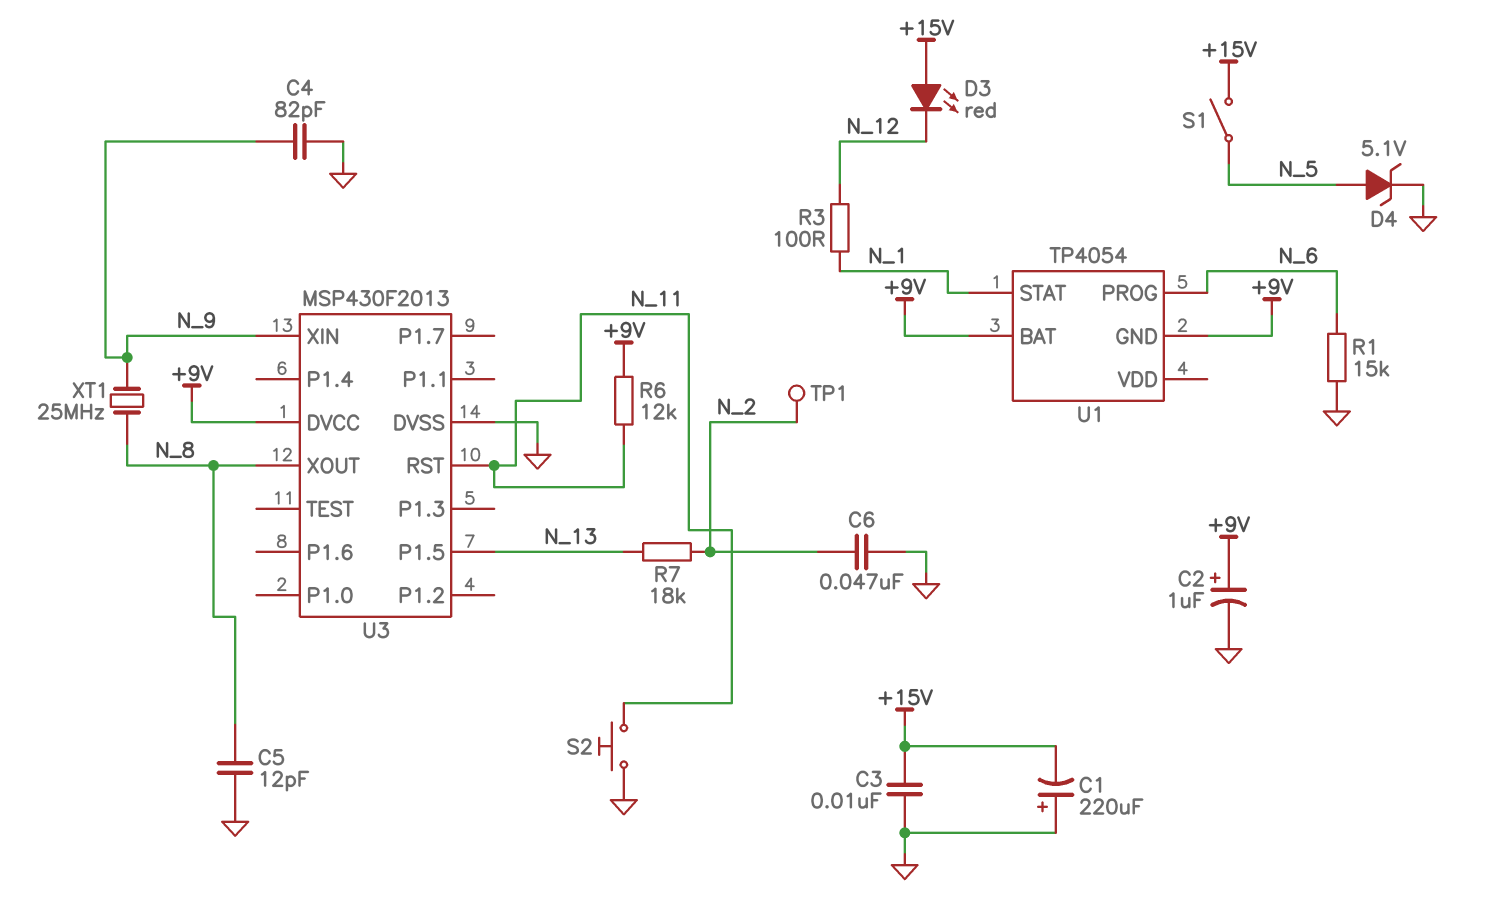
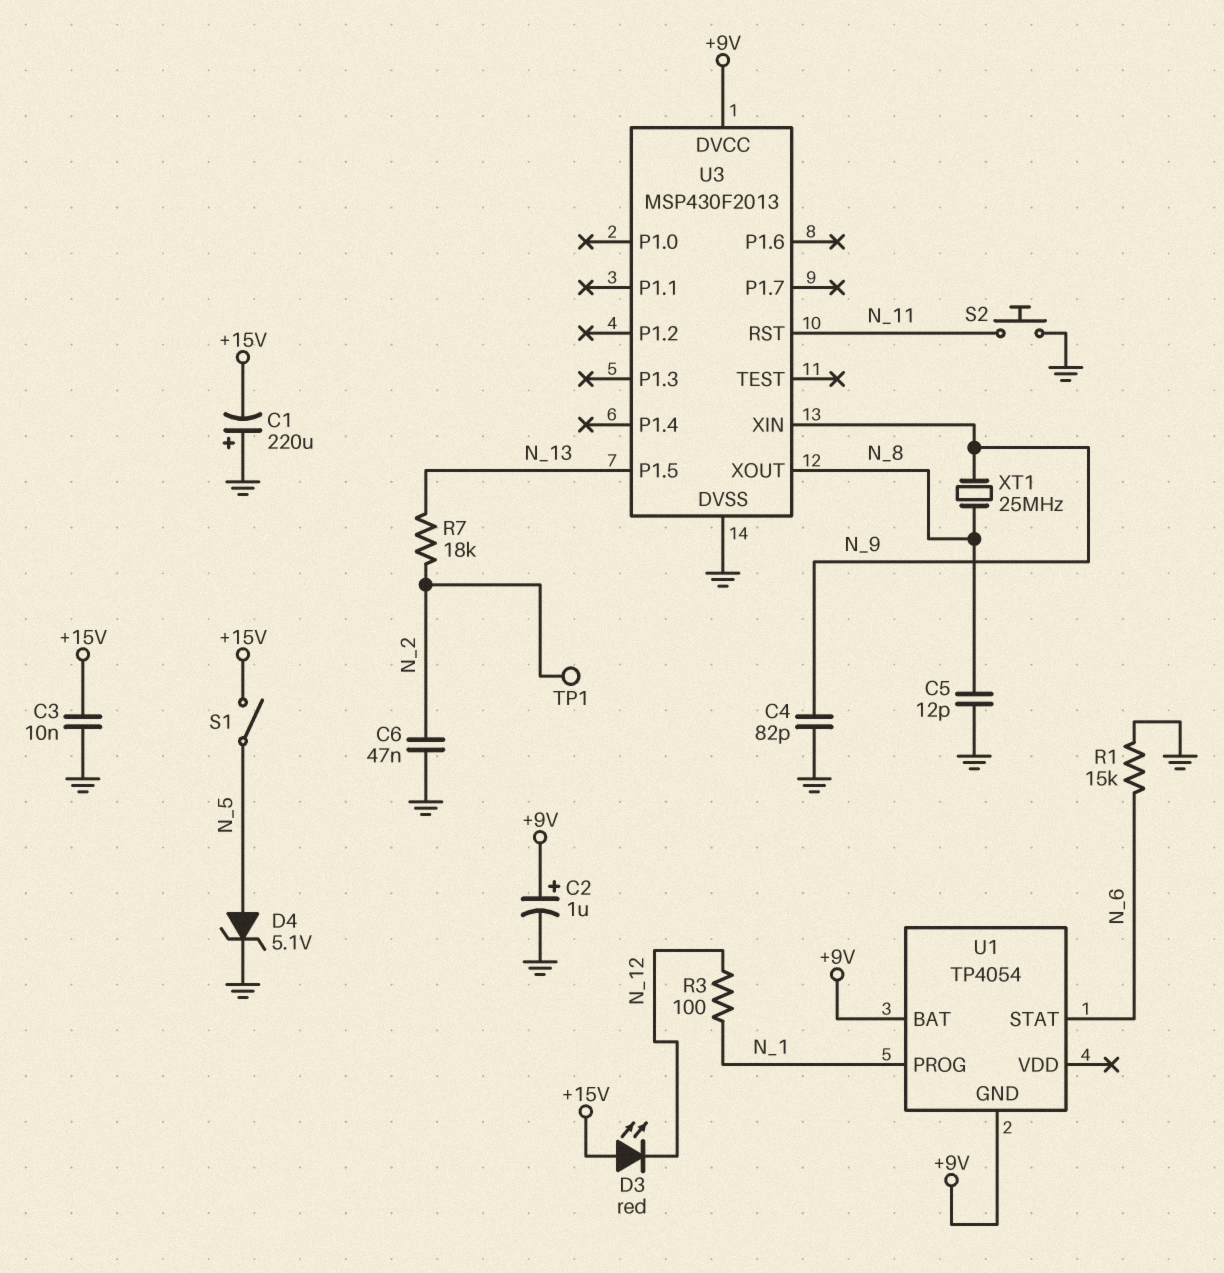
R6: 12k (+9V, N_11) -> none
U1 pin PROG: N_6 -> N_1
U1 pin STAT: N_1 -> N_6

